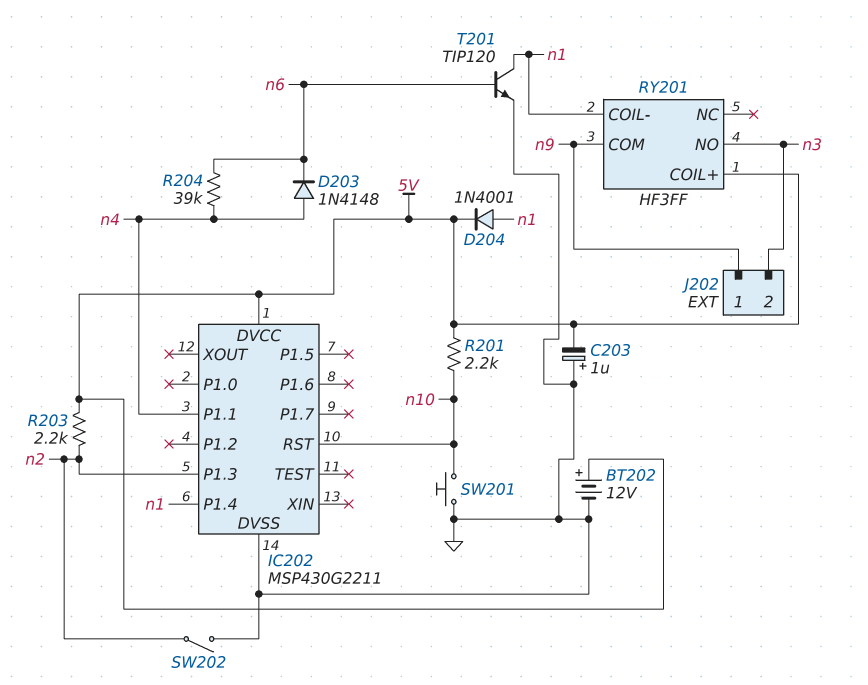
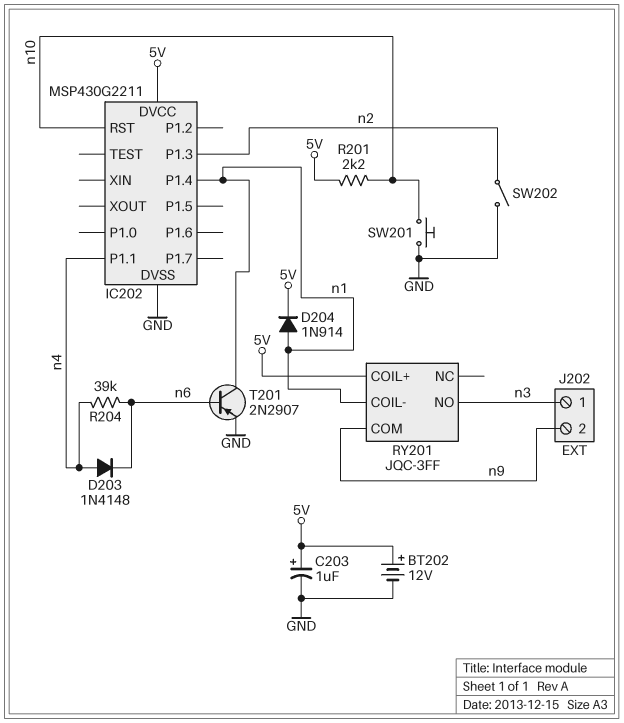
C203: 1uF (plus GND, minus 5V) -> 1uF (plus 5V, minus GND)
D204: diode 1N4001 (A n1, K 5V) -> diode 1N914 (A n1, K 5V)
J202 pin 1: n9 -> n3
J202 pin 2: n3 -> n9
R203: 2.2k (5V, n2) -> none
RY201: HF3FF -> JQC-3FF
T201: NPN TIP120 (B n6, C n1, E GND) -> PNP 2N2907 (B n6, C n1, E GND)

